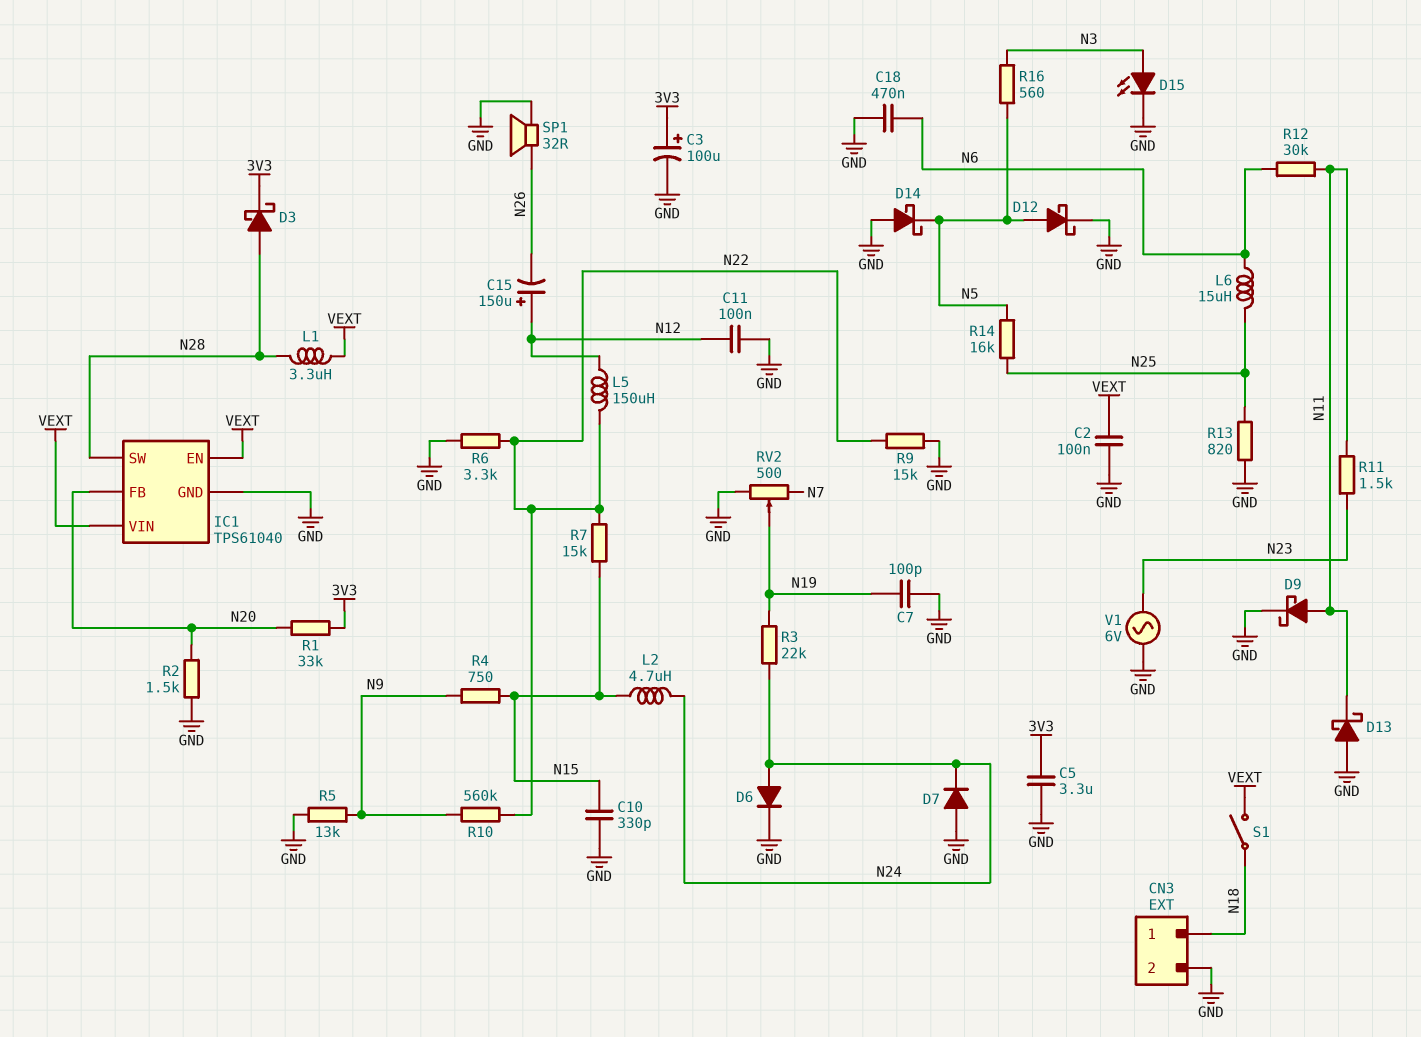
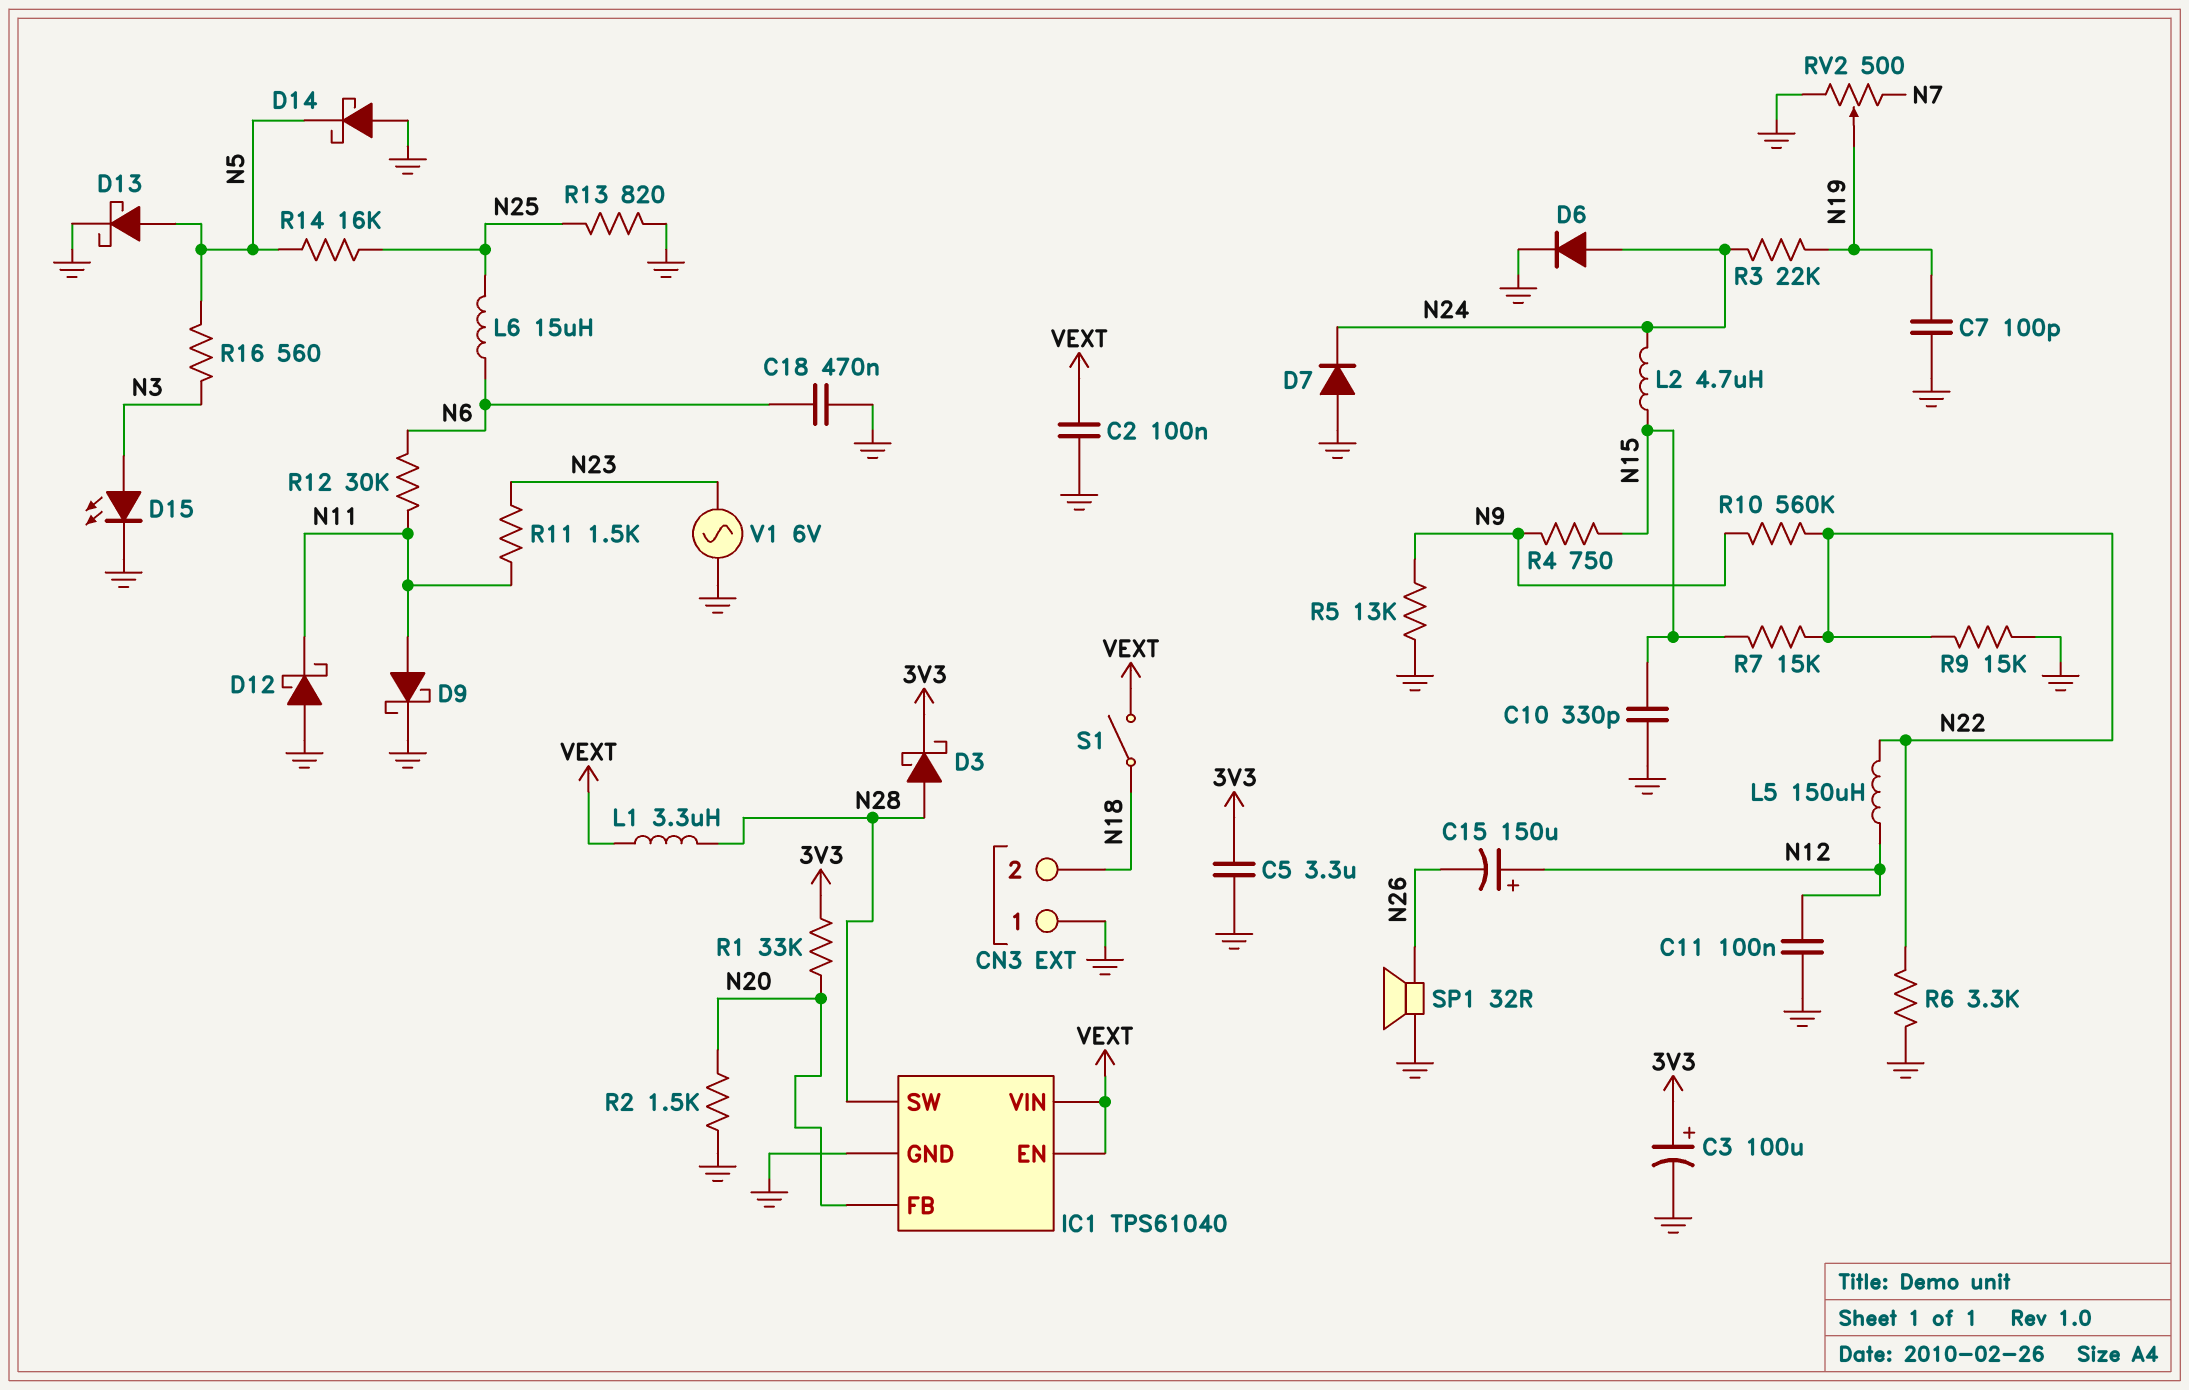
CN3 pin 1: N18 -> GND
CN3 pin 2: GND -> N18
D12: schottky (A N5, K GND) -> schottky (A GND, K N11)
D13: schottky (A GND, K N11) -> schottky (A N5, K GND)

